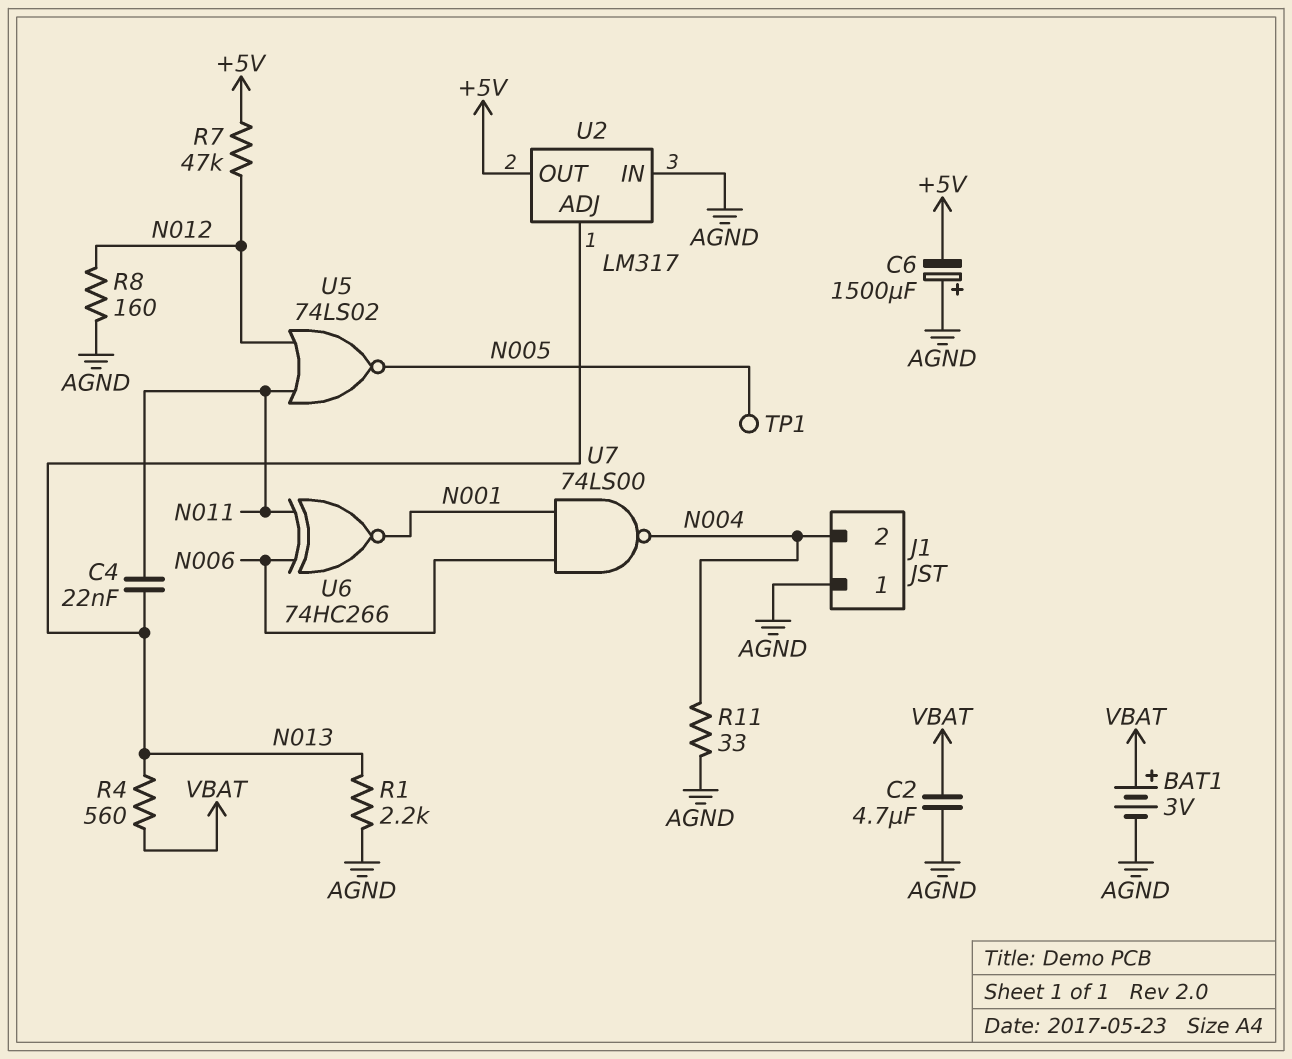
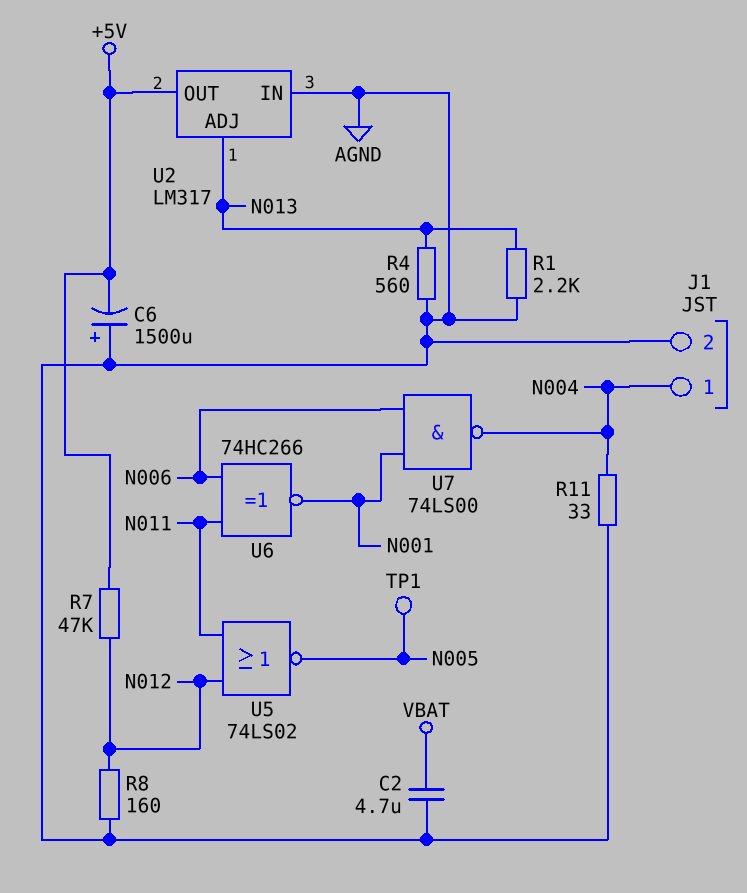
BAT1: 3V (plus VBAT, minus AGND) -> none
C4: 22nF (N011, N013) -> none
J1 pin 1: AGND -> N004
J1 pin 2: N004 -> AGND
R4: 560 (N013, VBAT) -> 560 (AGND, N013)

